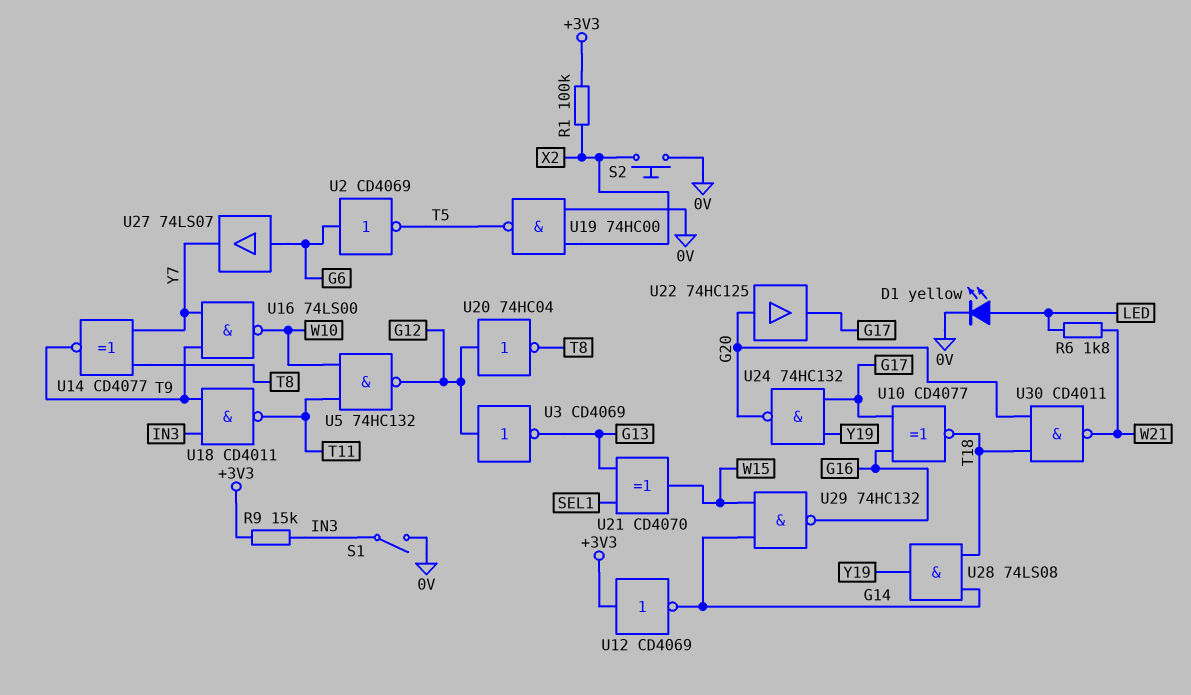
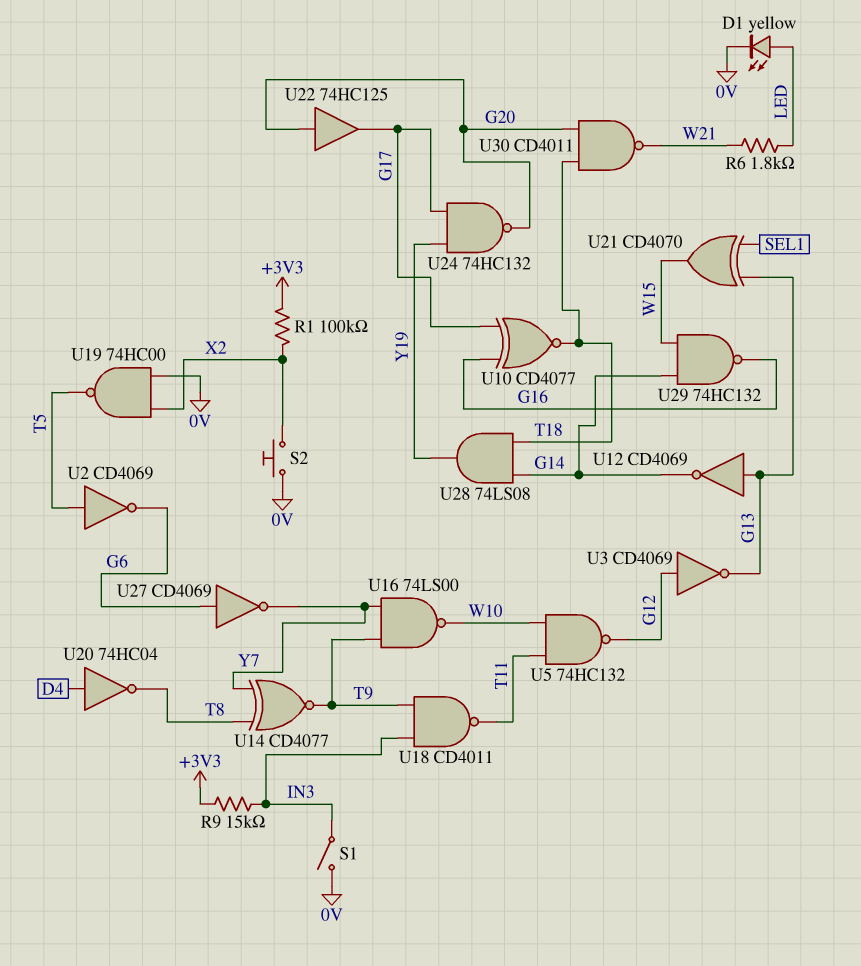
U2: NOT CD4069 (in G6, out T5) -> NOT CD4069 (in T5, out G6)
U12: NOT CD4069 (in +3V3, out G14) -> NOT CD4069 (in G13, out G14)
U20: NOT 74HC04 (in G12, out T8) -> NOT 74HC04 (in D4, out T8)
U27: buffer 74LS07 (in G6, out Y7) -> NOT CD4069 (in G6, out Y7)

